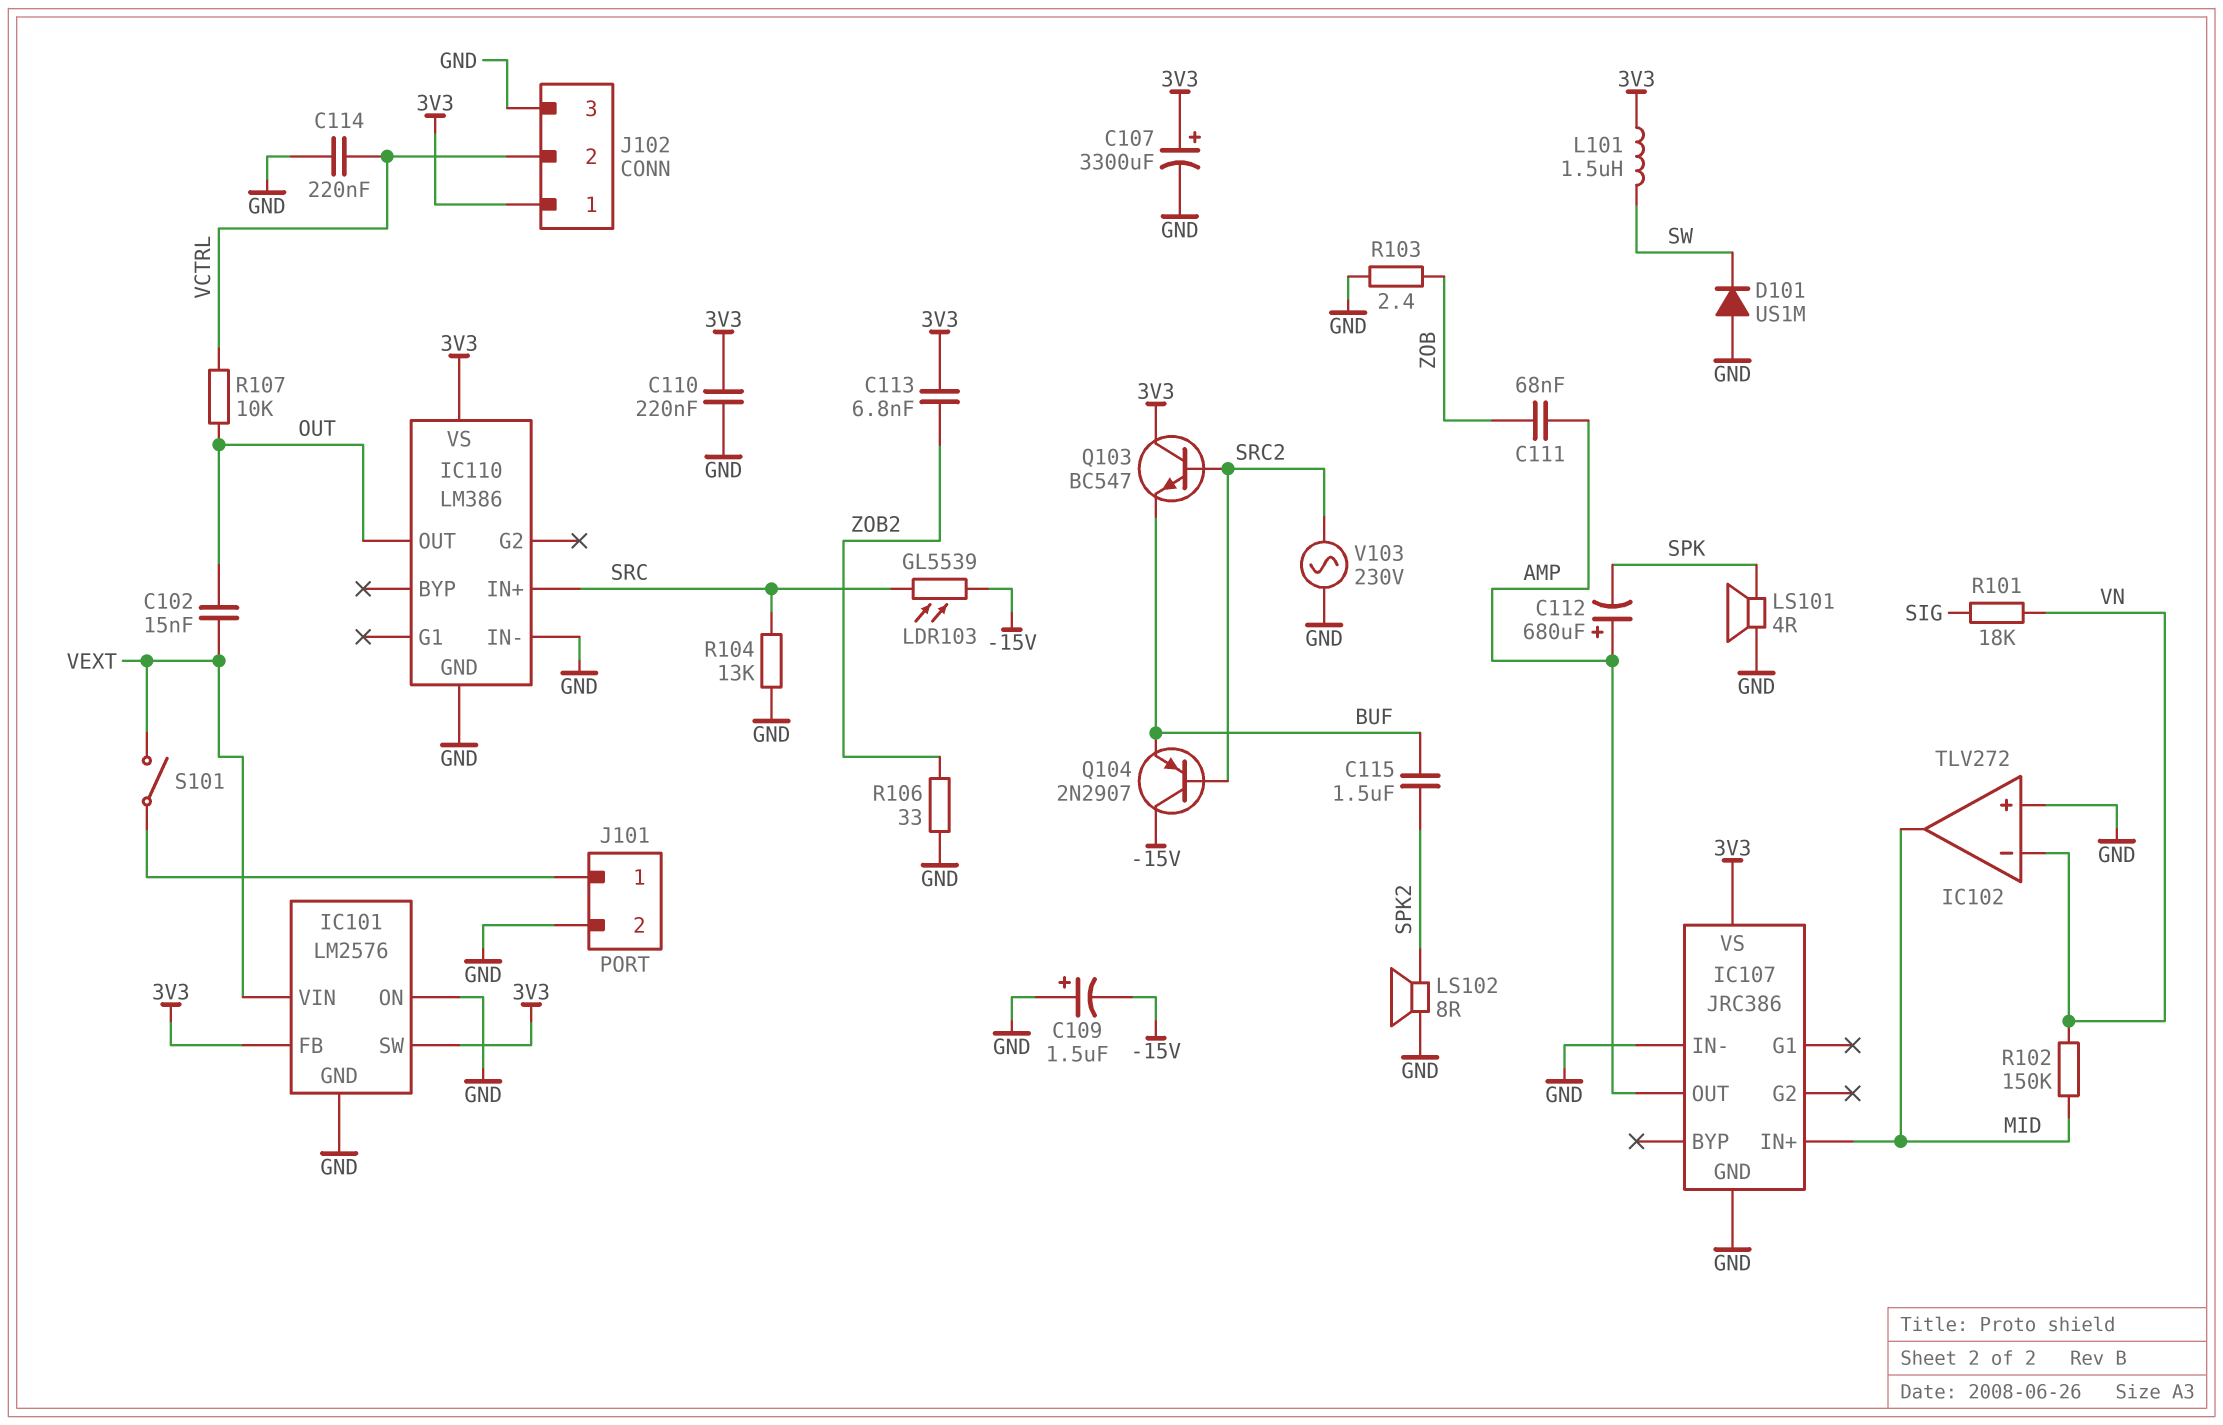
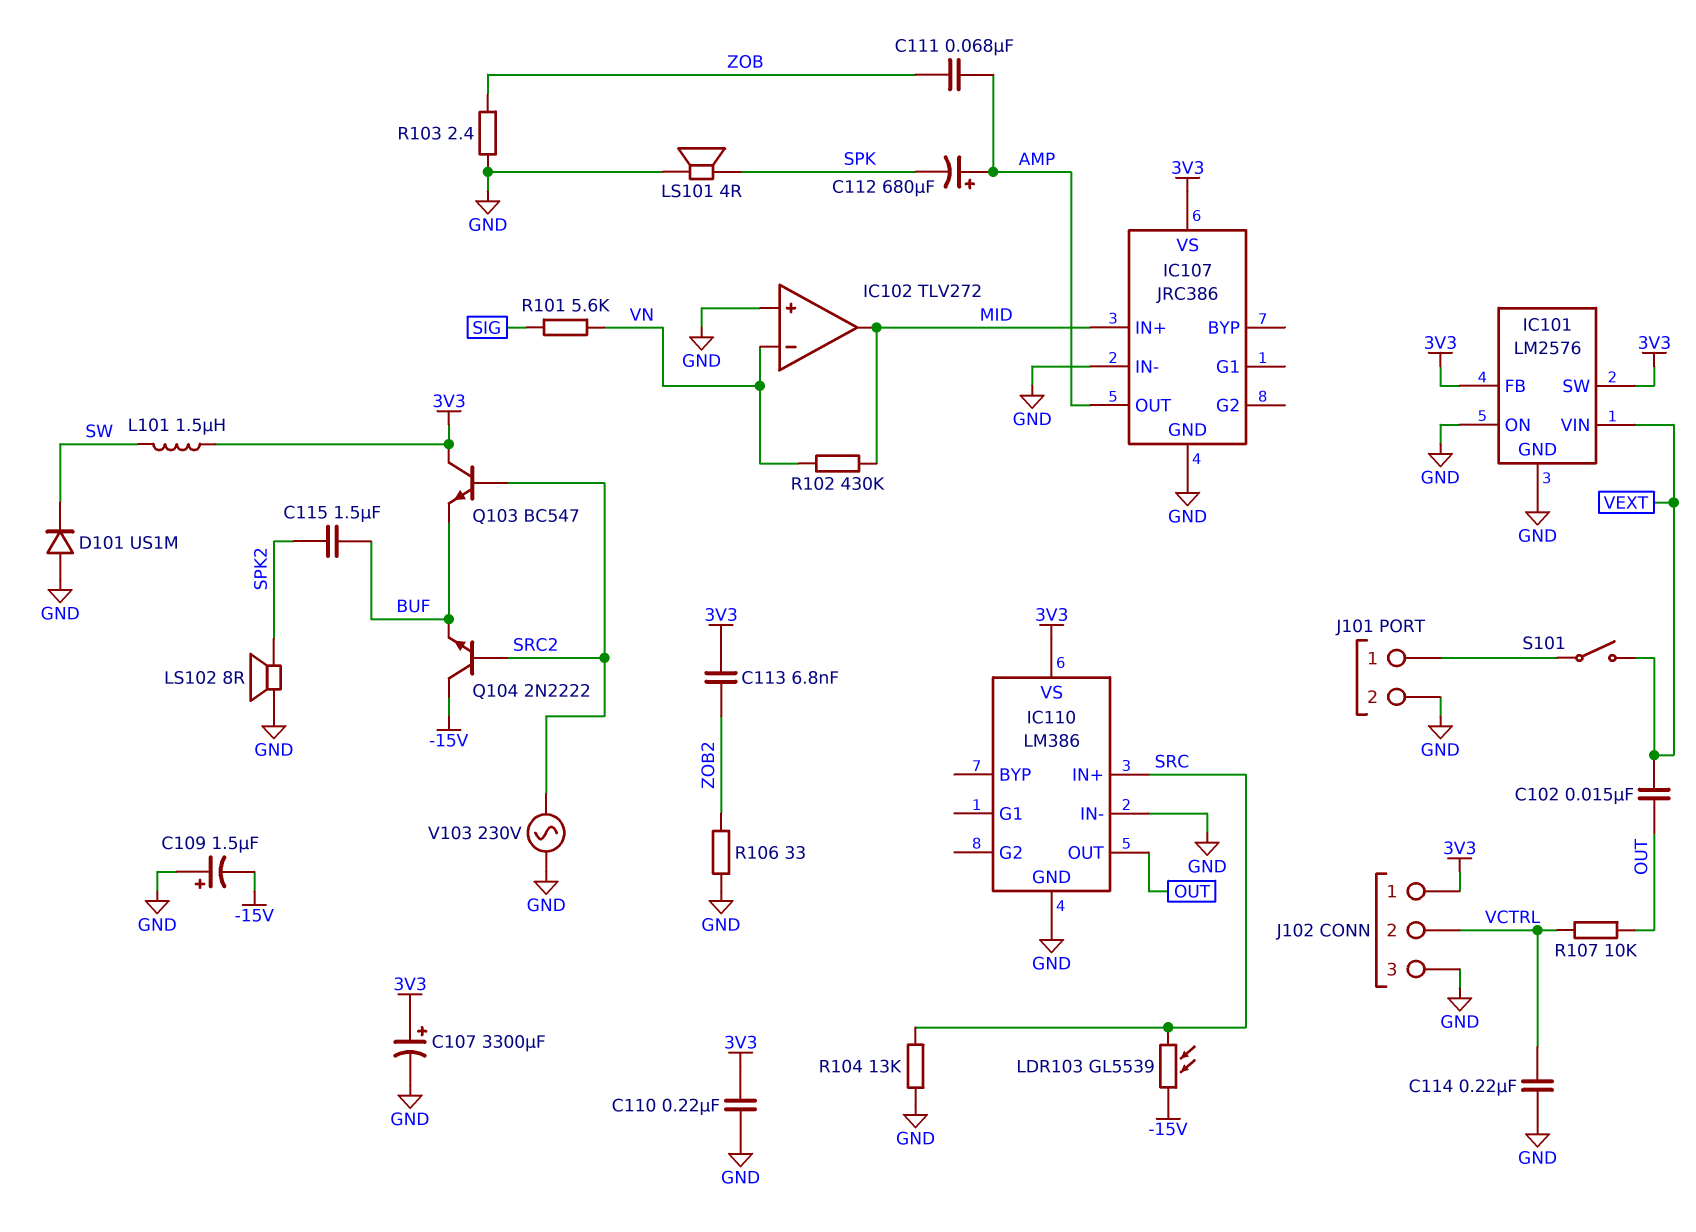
Q104: PNP 2N2907 (B SRC2, C -15V, E BUF) -> NPN 2N2222 (B SRC2, C -15V, E BUF)
R101: 18k (SIG, VN) -> 5.6k (SIG, VN)
R102: 150k (MID, VN) -> 430k (MID, VN)

